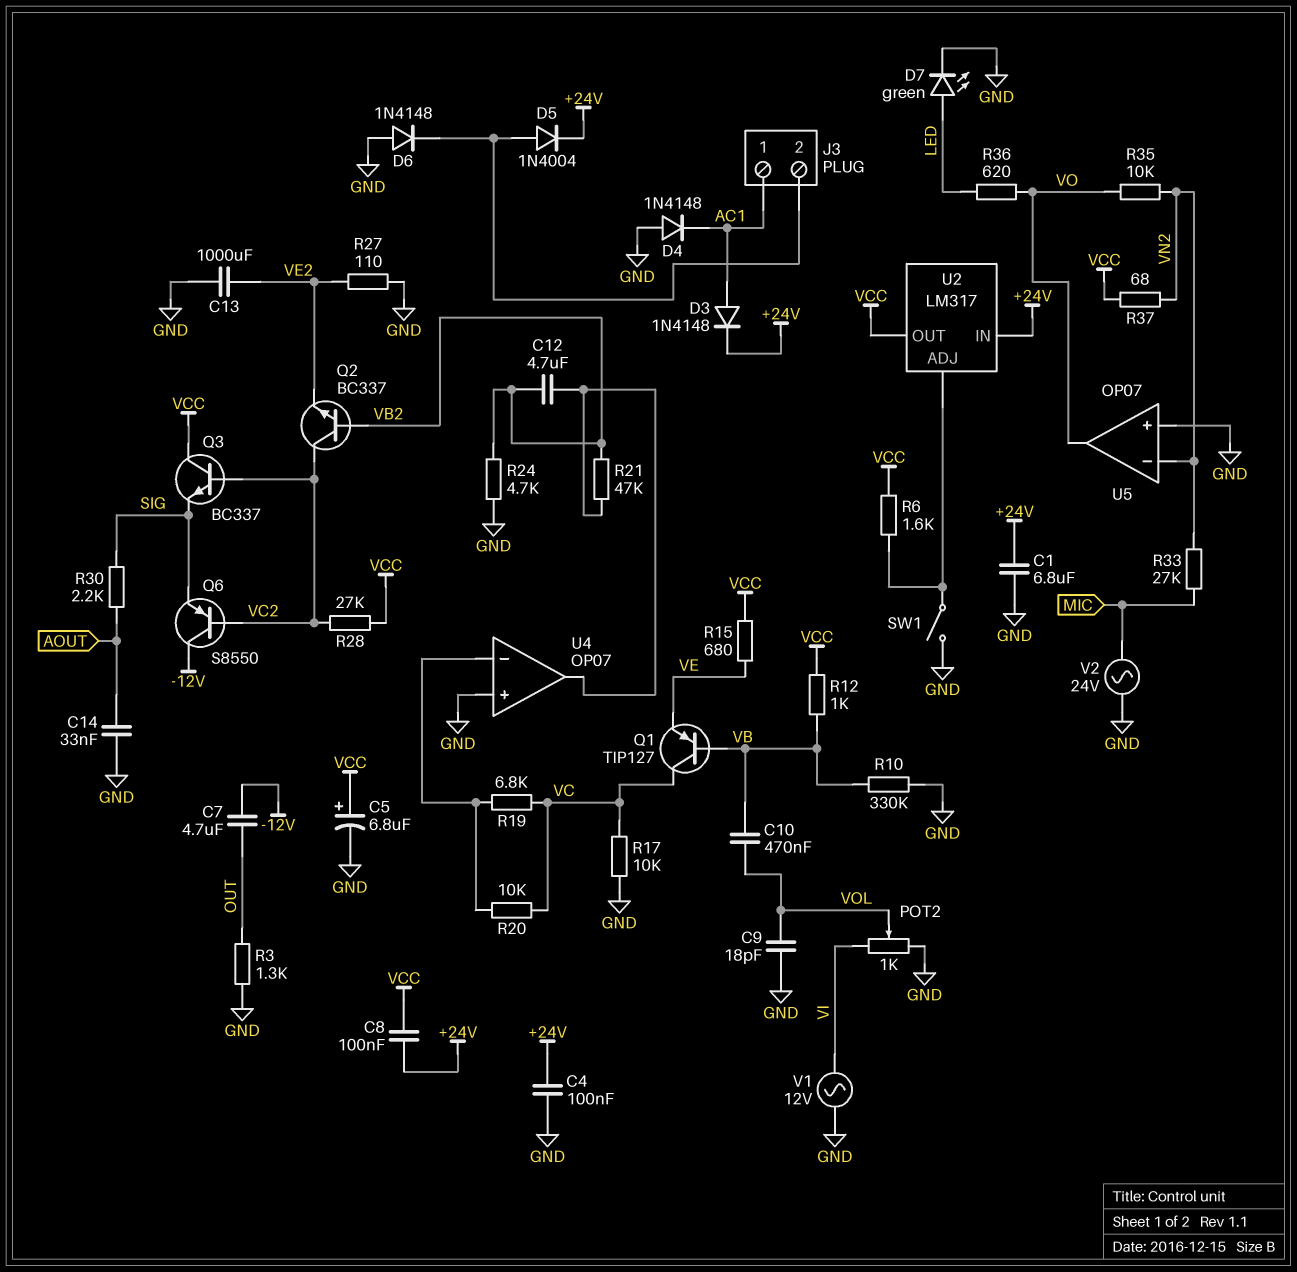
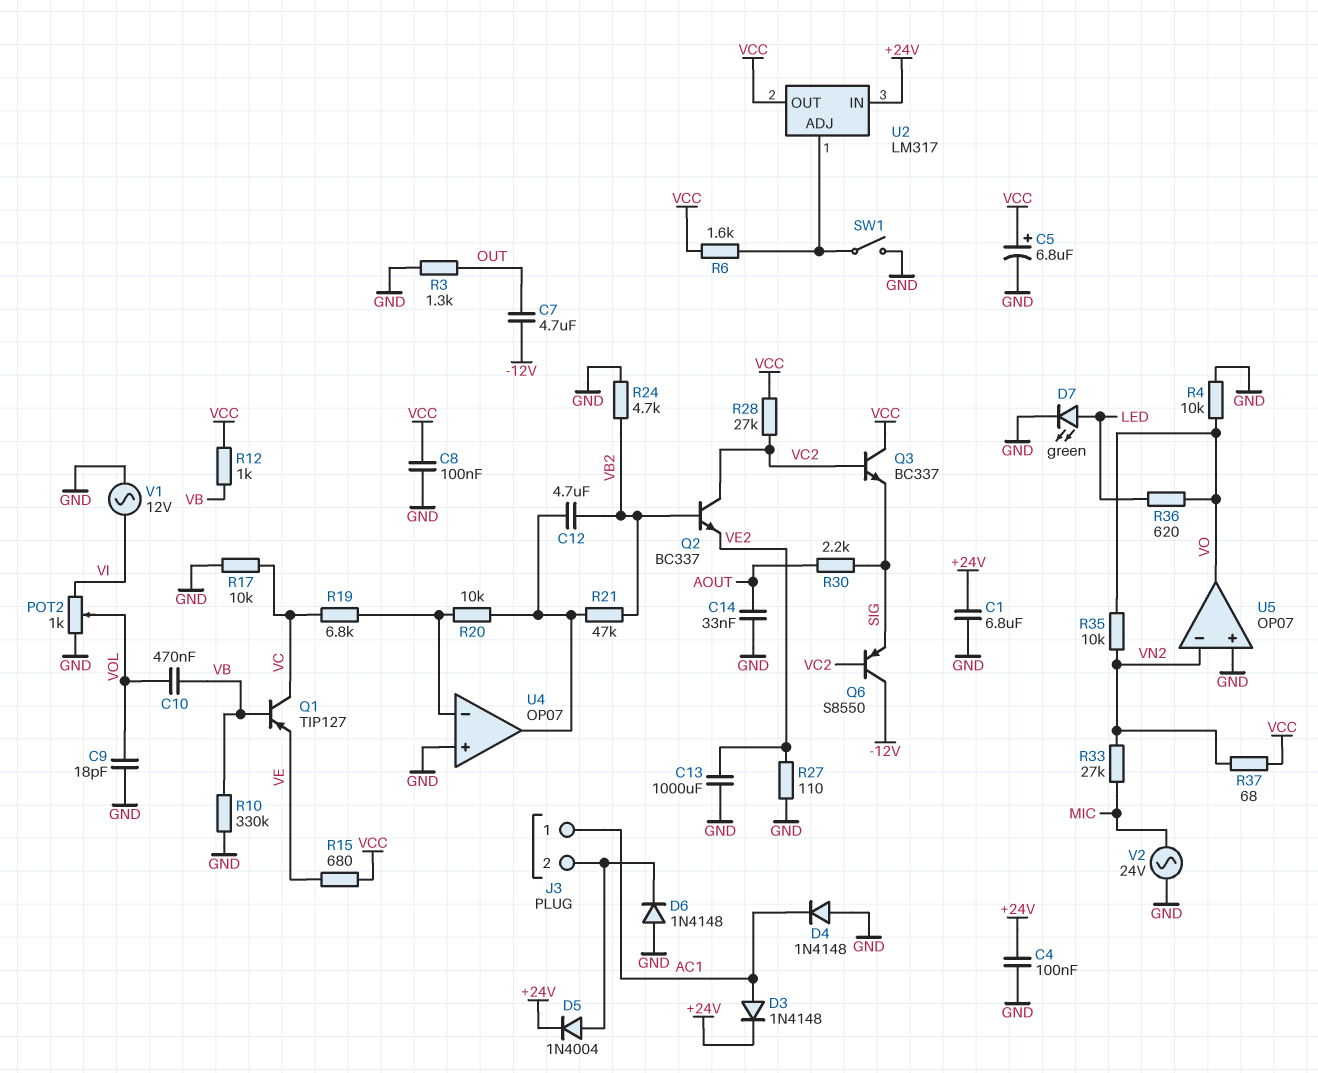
C8: 100nF (+24V, VCC) -> 100nF (GND, VCC)
R4: none -> 10k (GND, VO)
R20: 10k (U4/in-, VC) -> 10k (U4/in-, U4/out)

